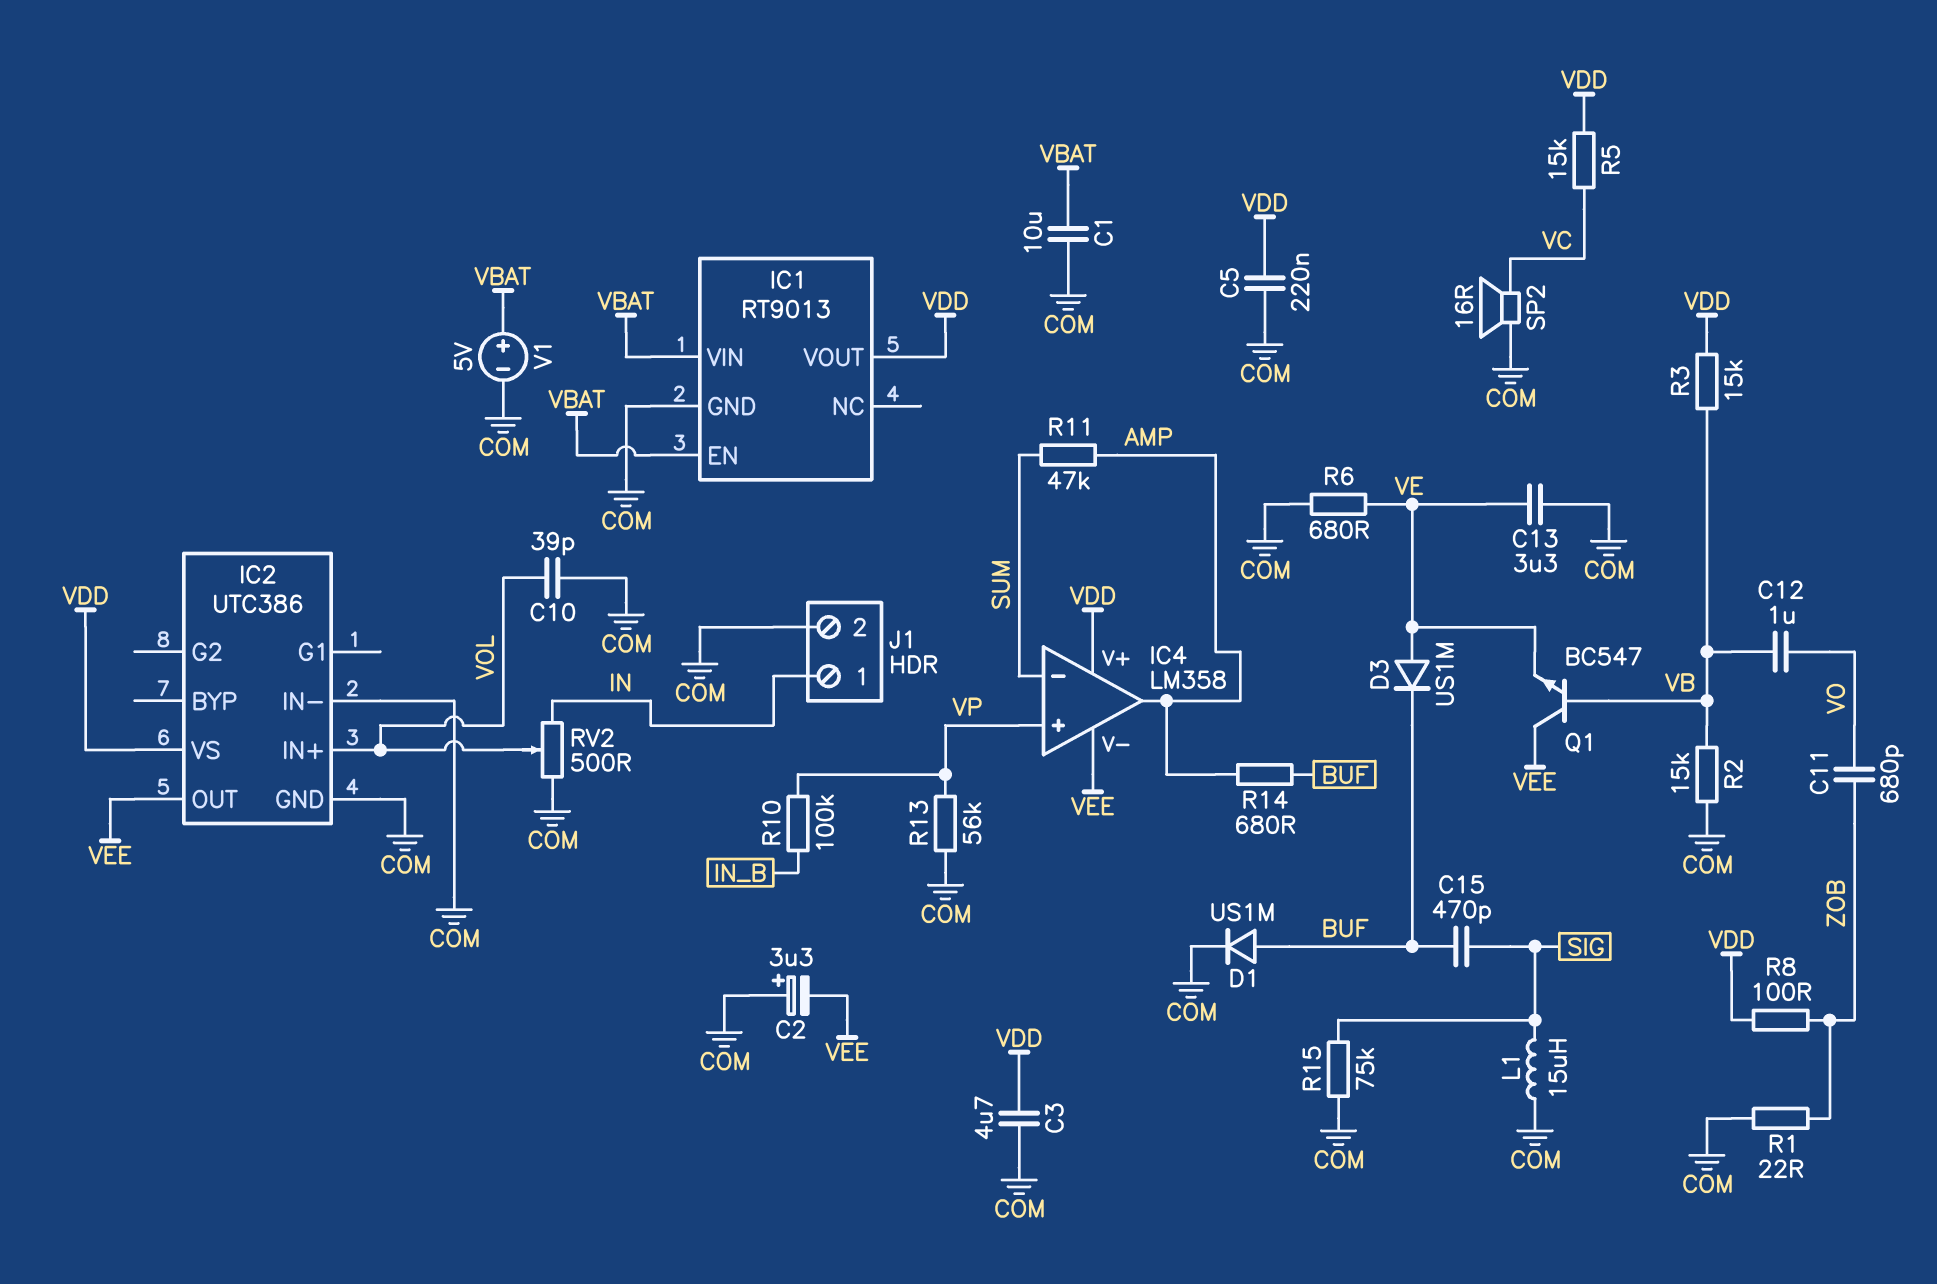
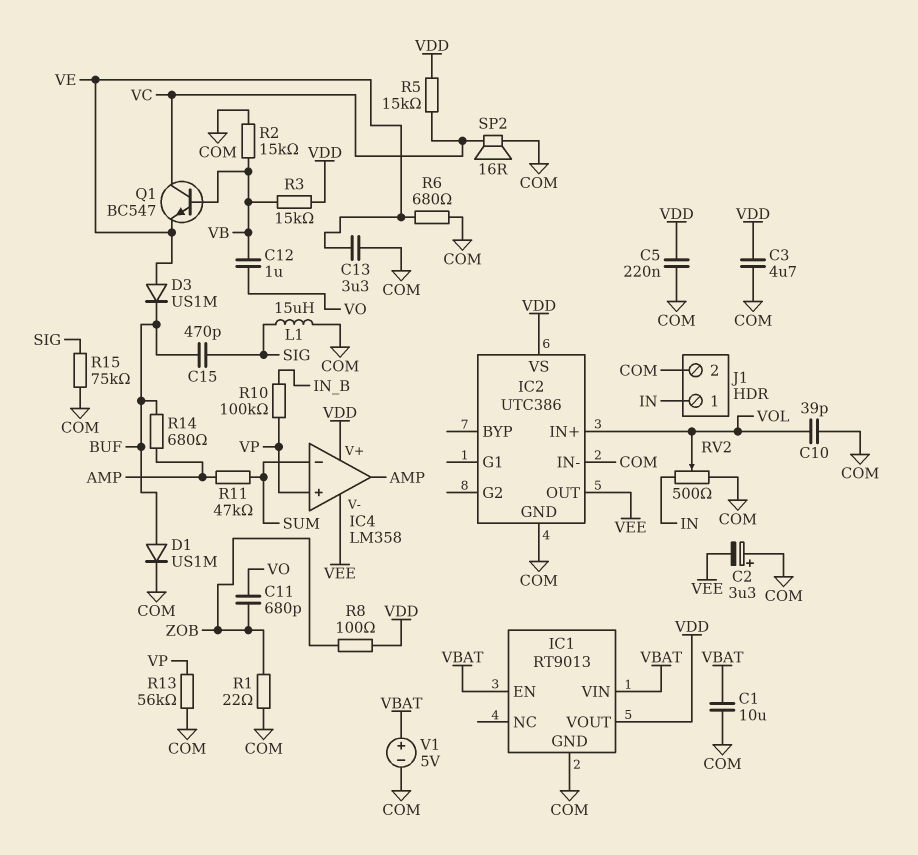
Q1: NPN BC547 (B VB, C VEE, E VE) -> NPN BC547 (B VB, C VC, E VE)

